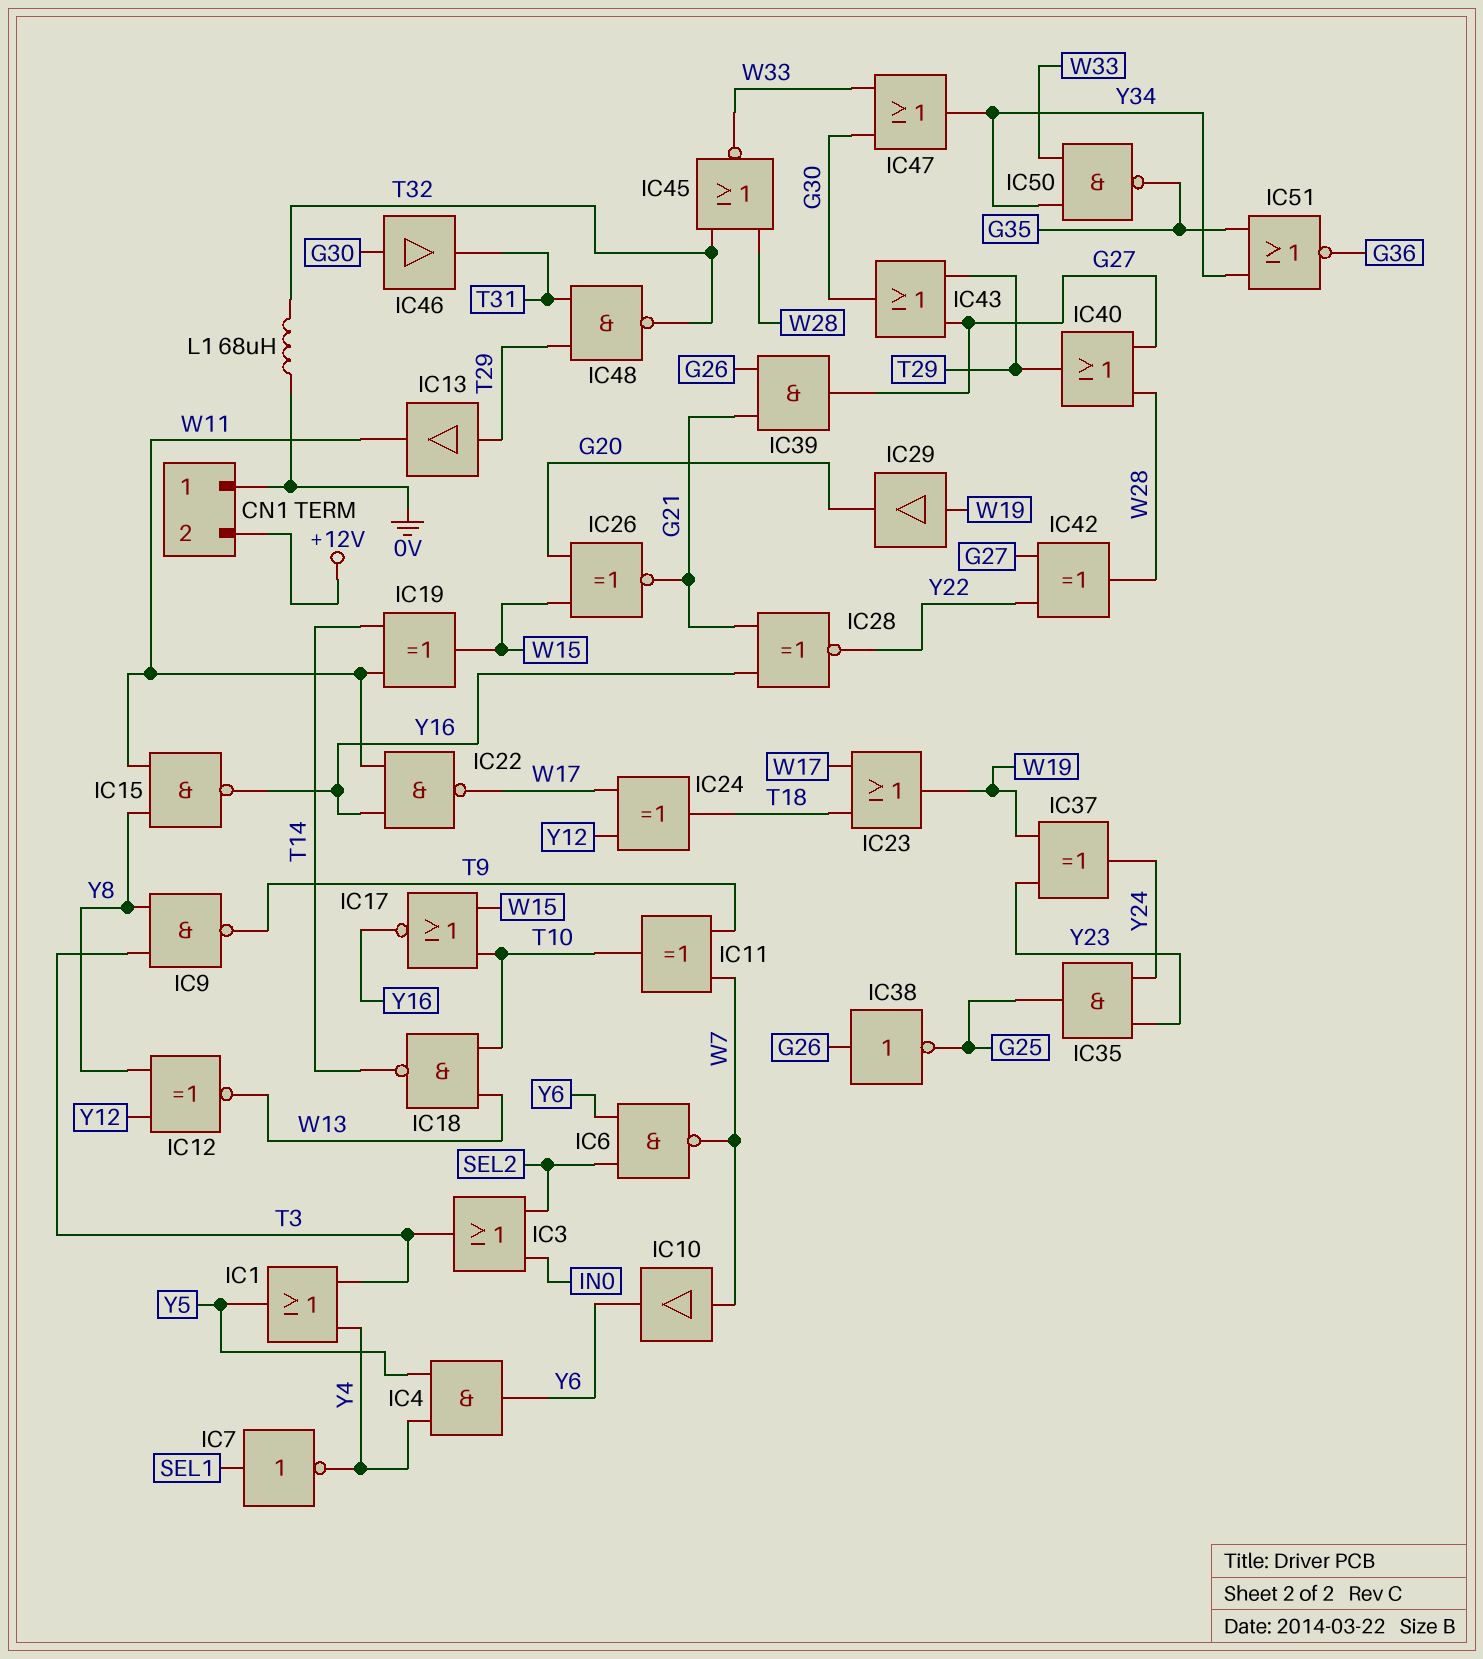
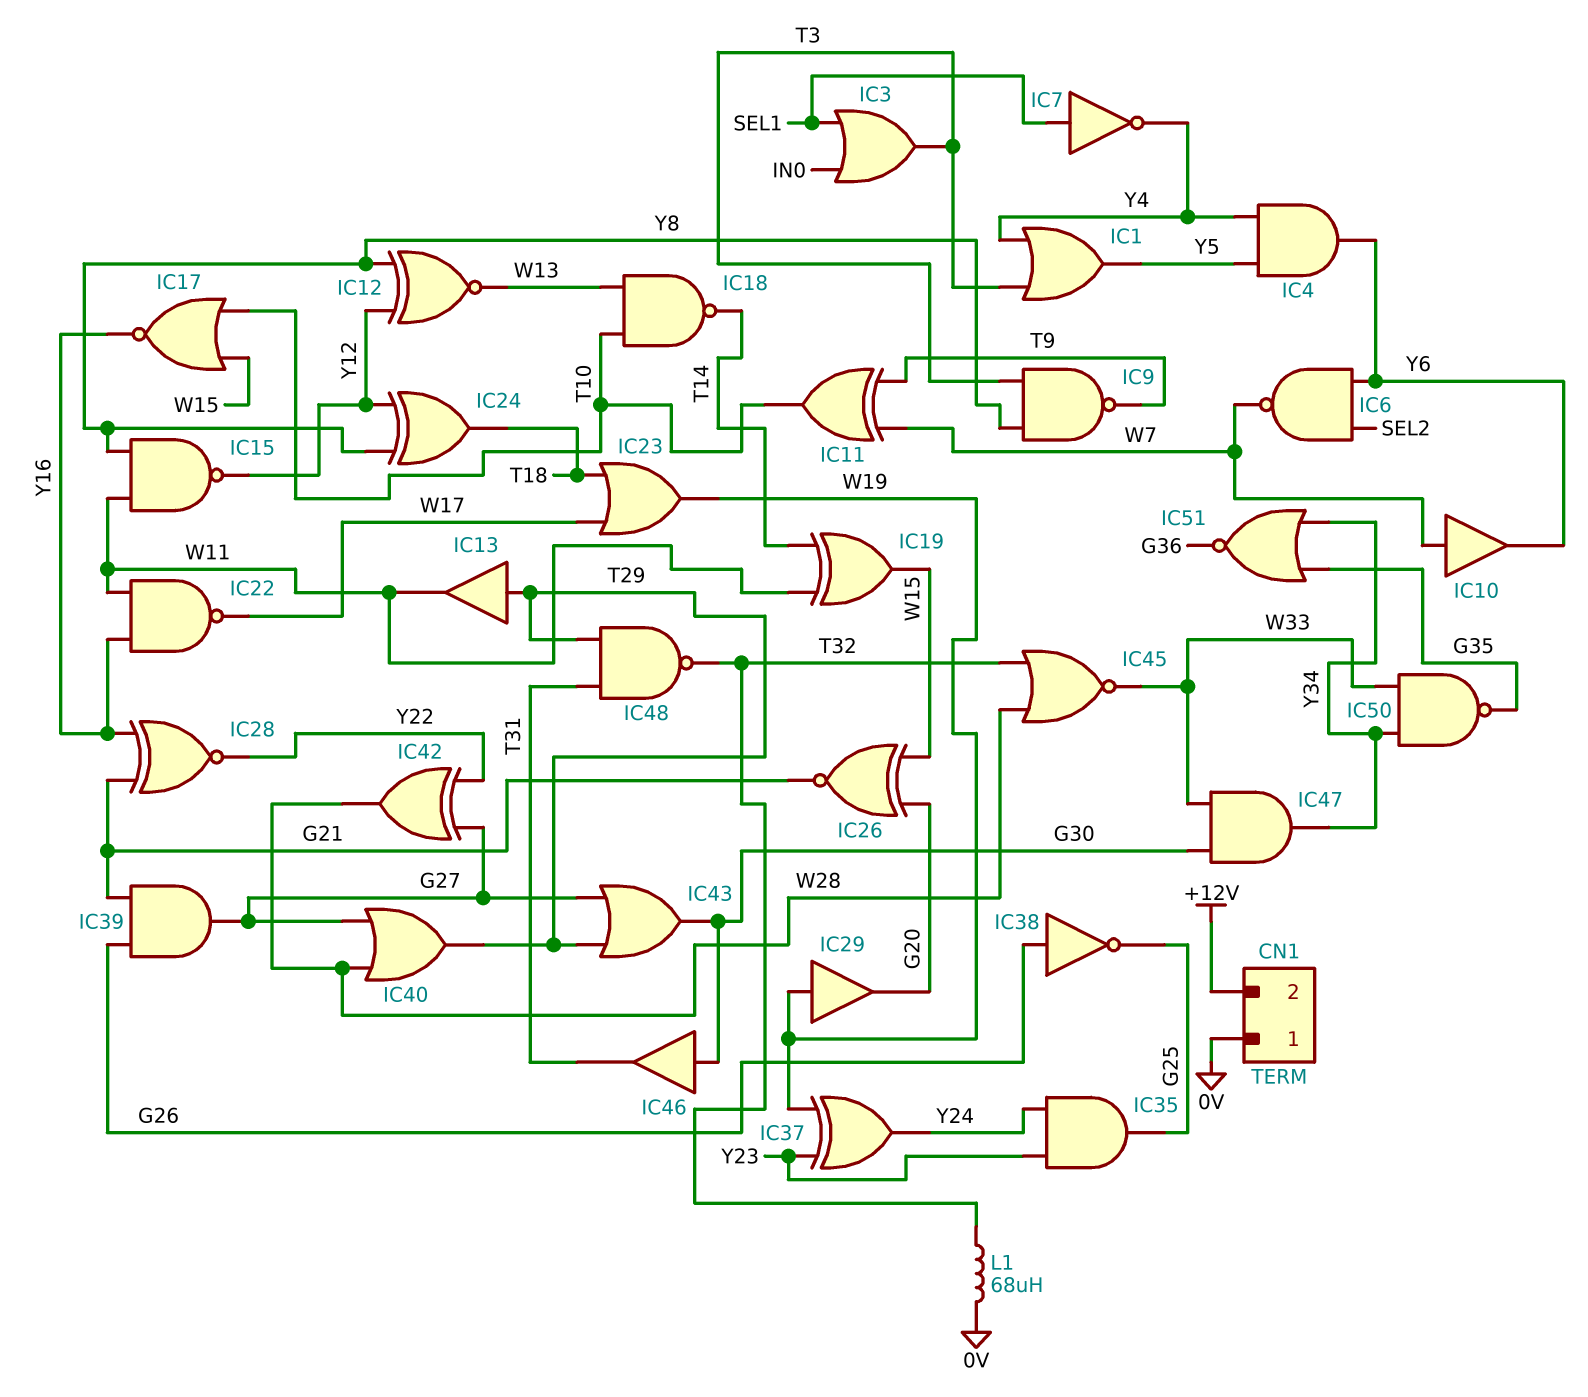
IC3: OR (in IN0, in SEL2, out T3) -> OR (in IN0, in SEL1, out T3)
IC15: NAND (in W11, in Y8, out Y16) -> NAND (in W11, in Y8, out Y12)
IC24: XOR (in W17, in Y12, out T18) -> XOR (in Y8, in Y12, out T18)
IC47: OR (in G30, in W33, out Y34) -> AND (in G30, in W33, out Y34)

